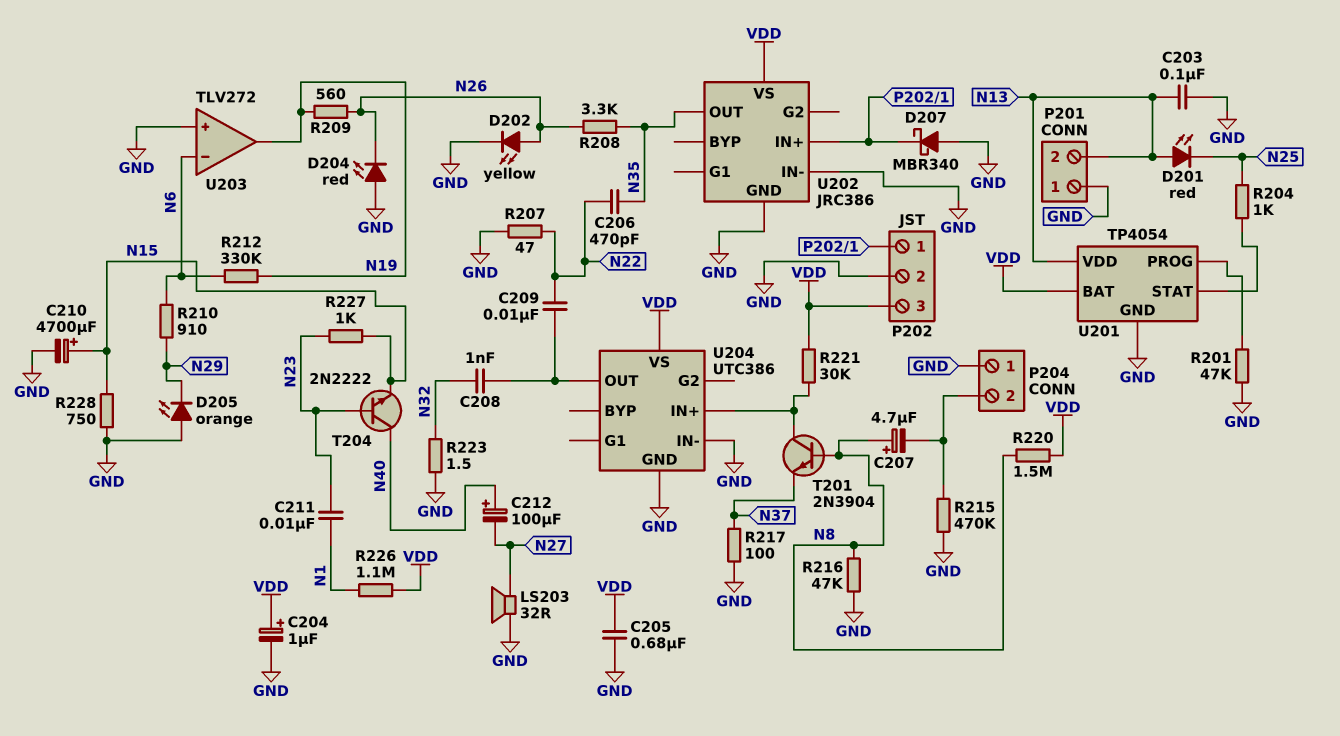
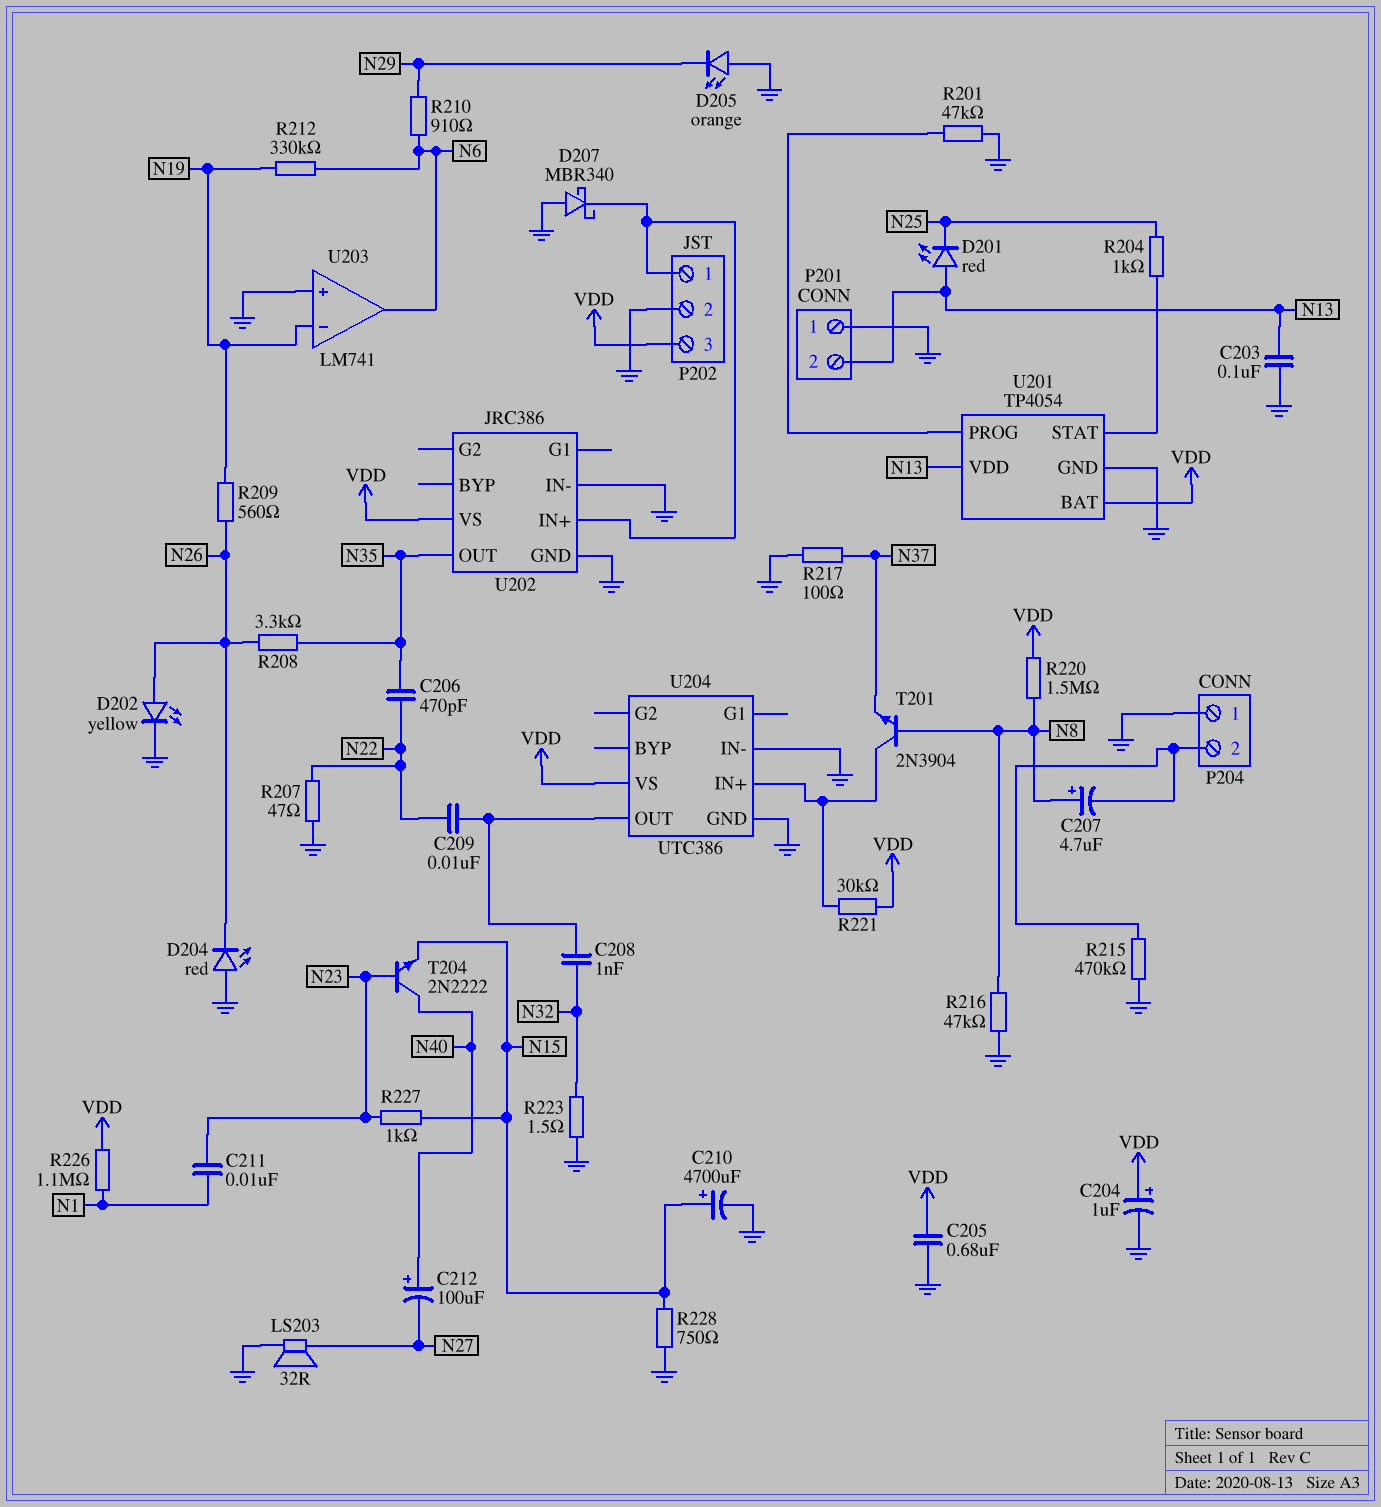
U203: TLV272 -> LM741
U203 pin in-: N6 -> N19
U203 pin out: N19 -> N6

